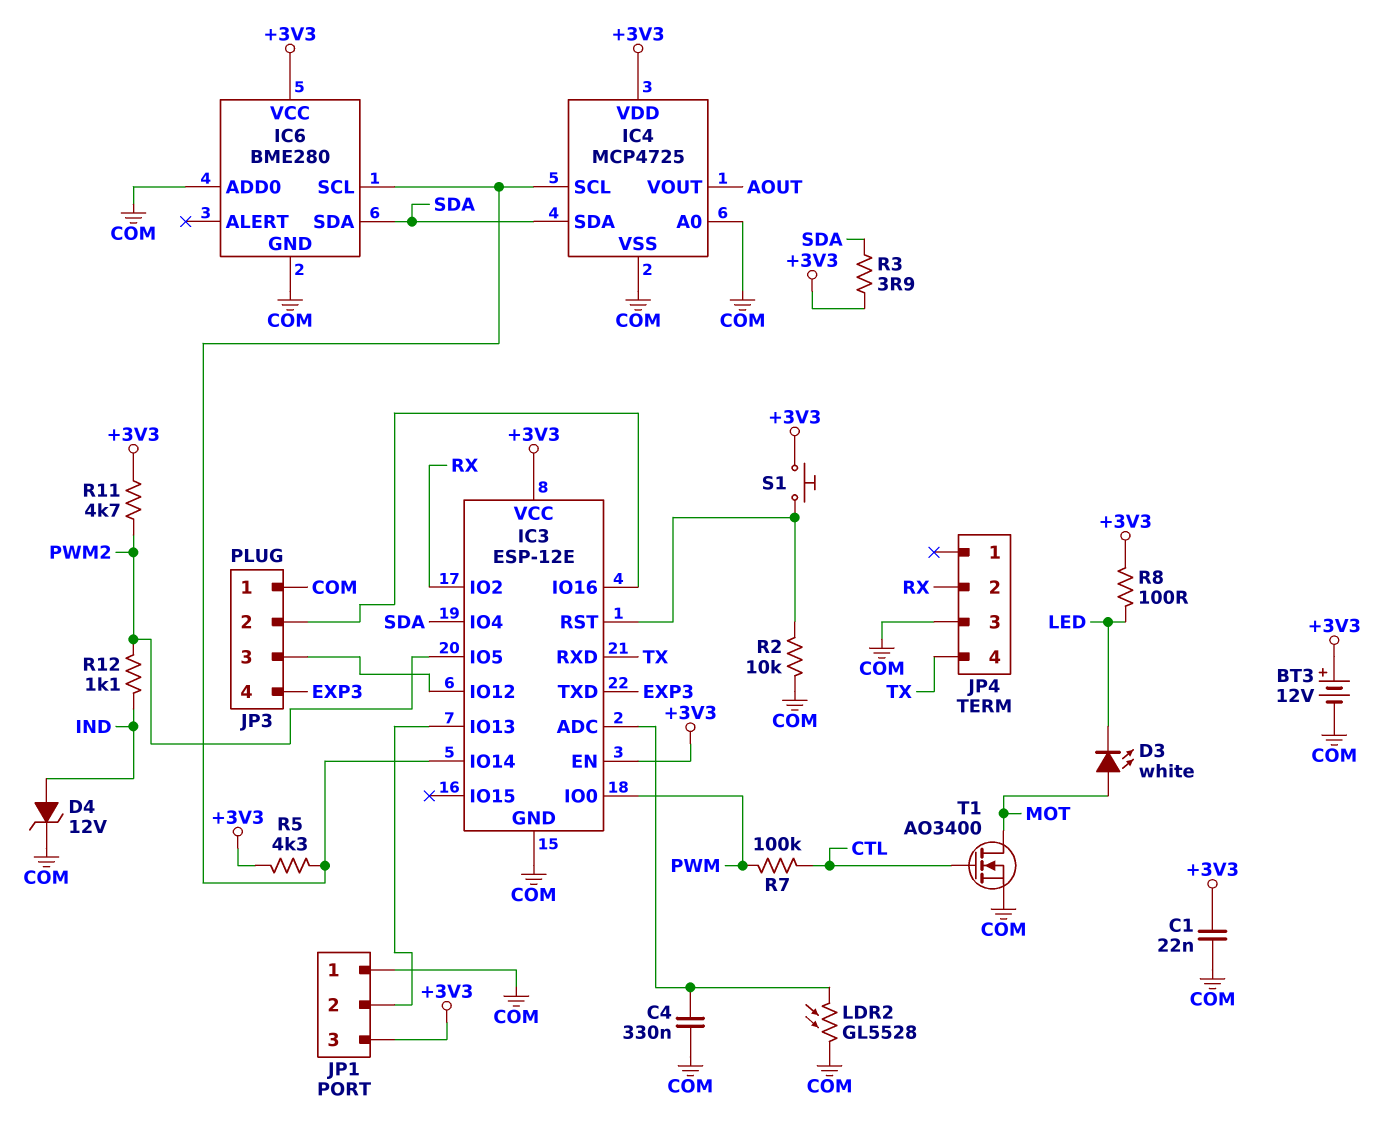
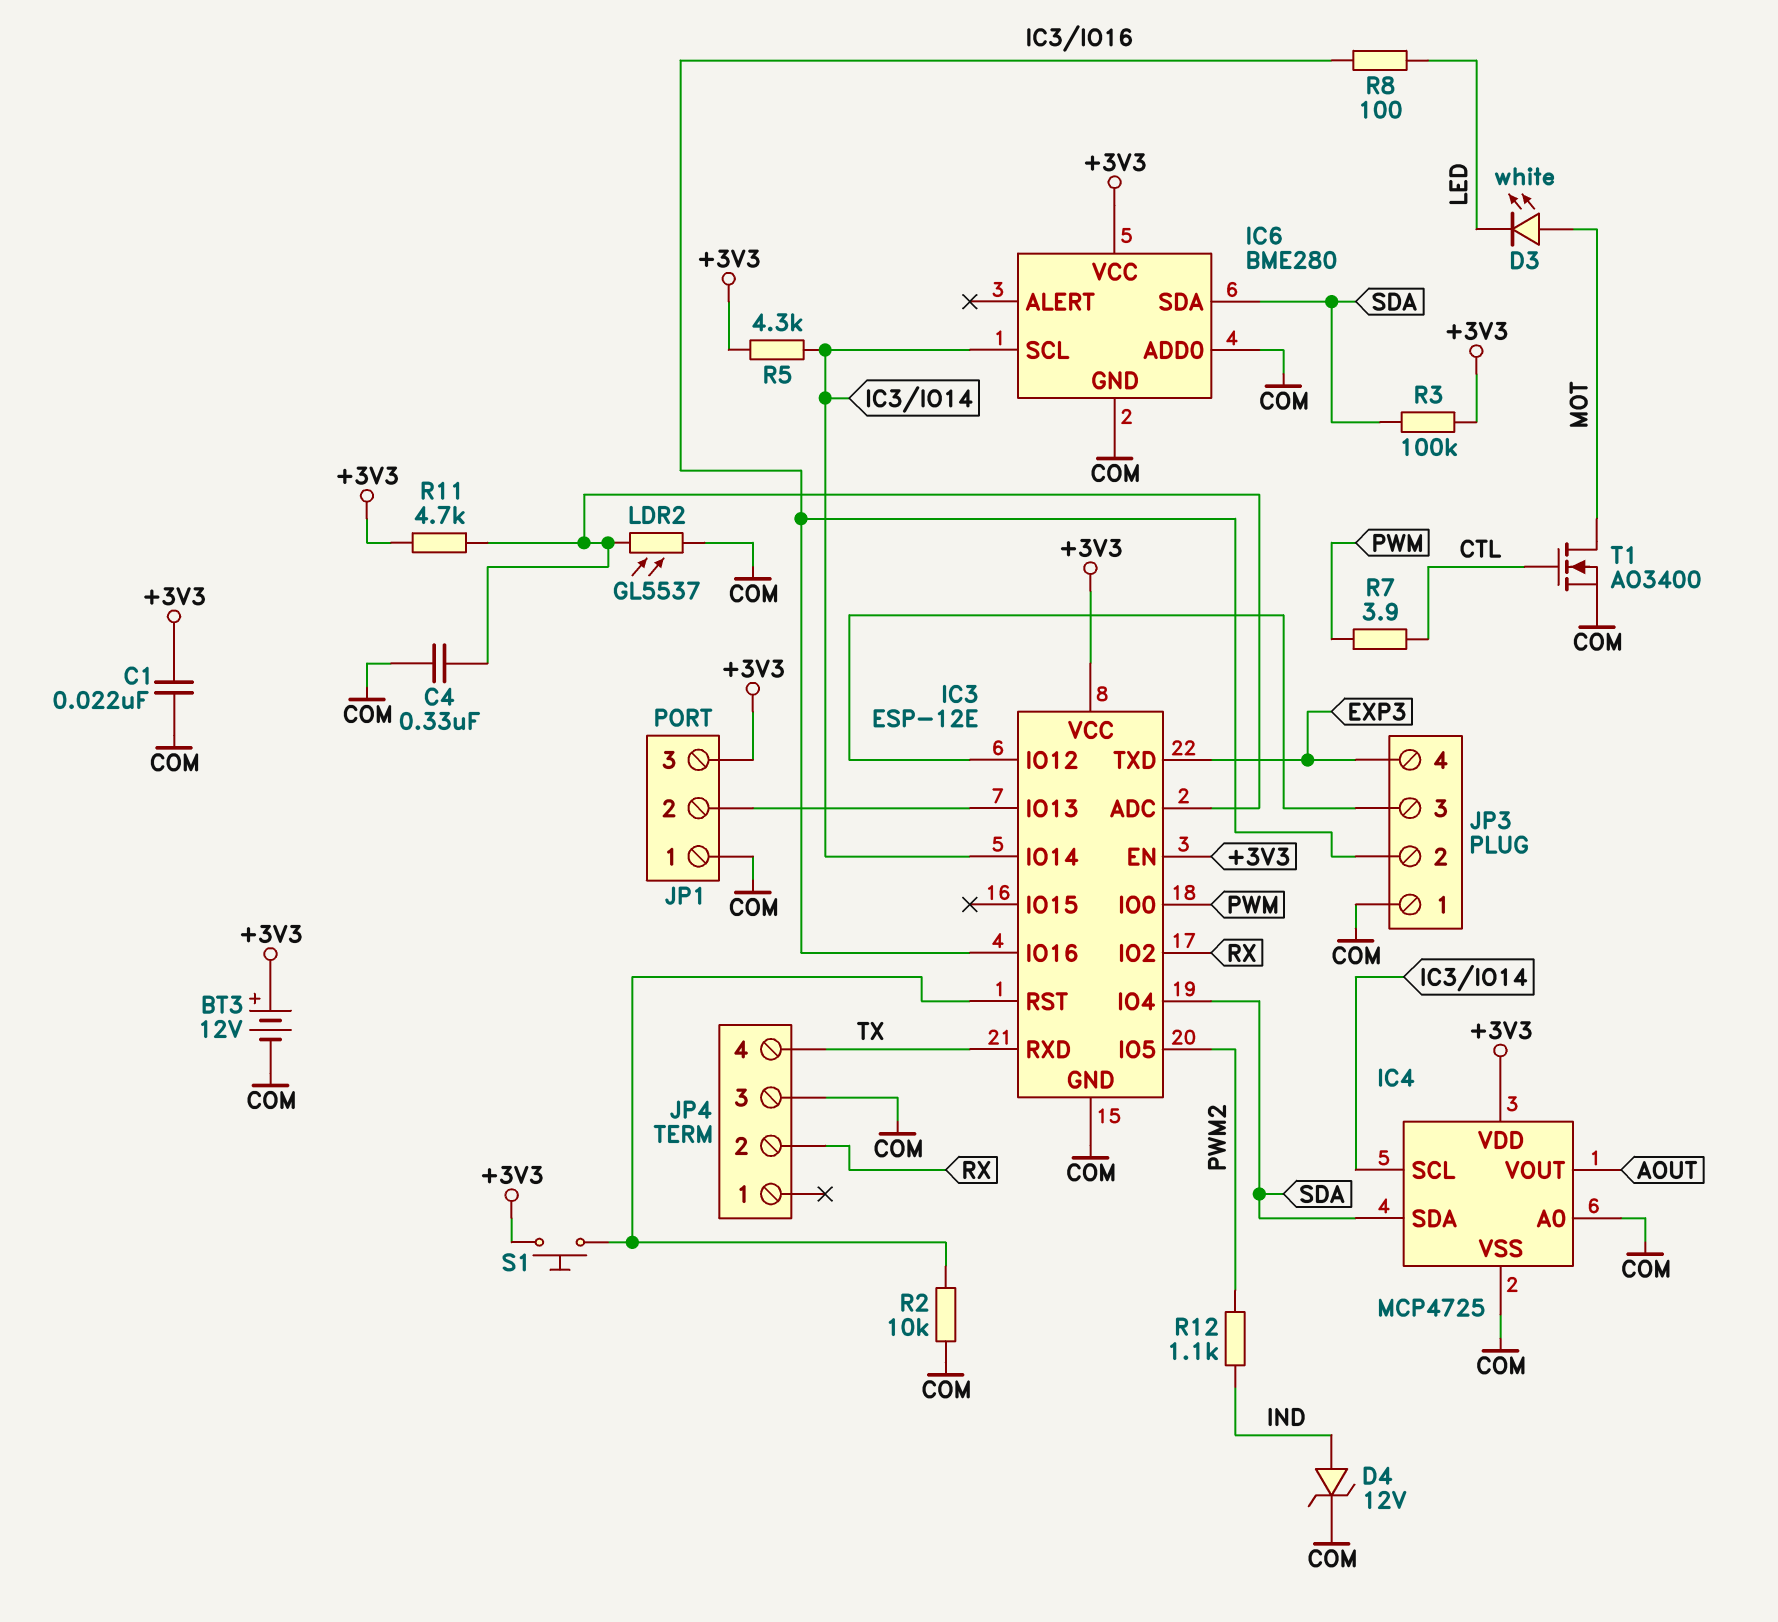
LDR2: GL5528 (COM, IC3/ADC) -> GL5537 (COM, IC3/ADC)
R3: 3.9 (+3V3, SDA) -> 100k (+3V3, SDA)
R7: 100k (CTL, PWM) -> 3.9 (CTL, PWM)
R8: 100 (+3V3, LED) -> 100 (IC3/IO16, LED)
R11: 4.7k (+3V3, PWM2) -> 4.7k (+3V3, IC3/ADC)

